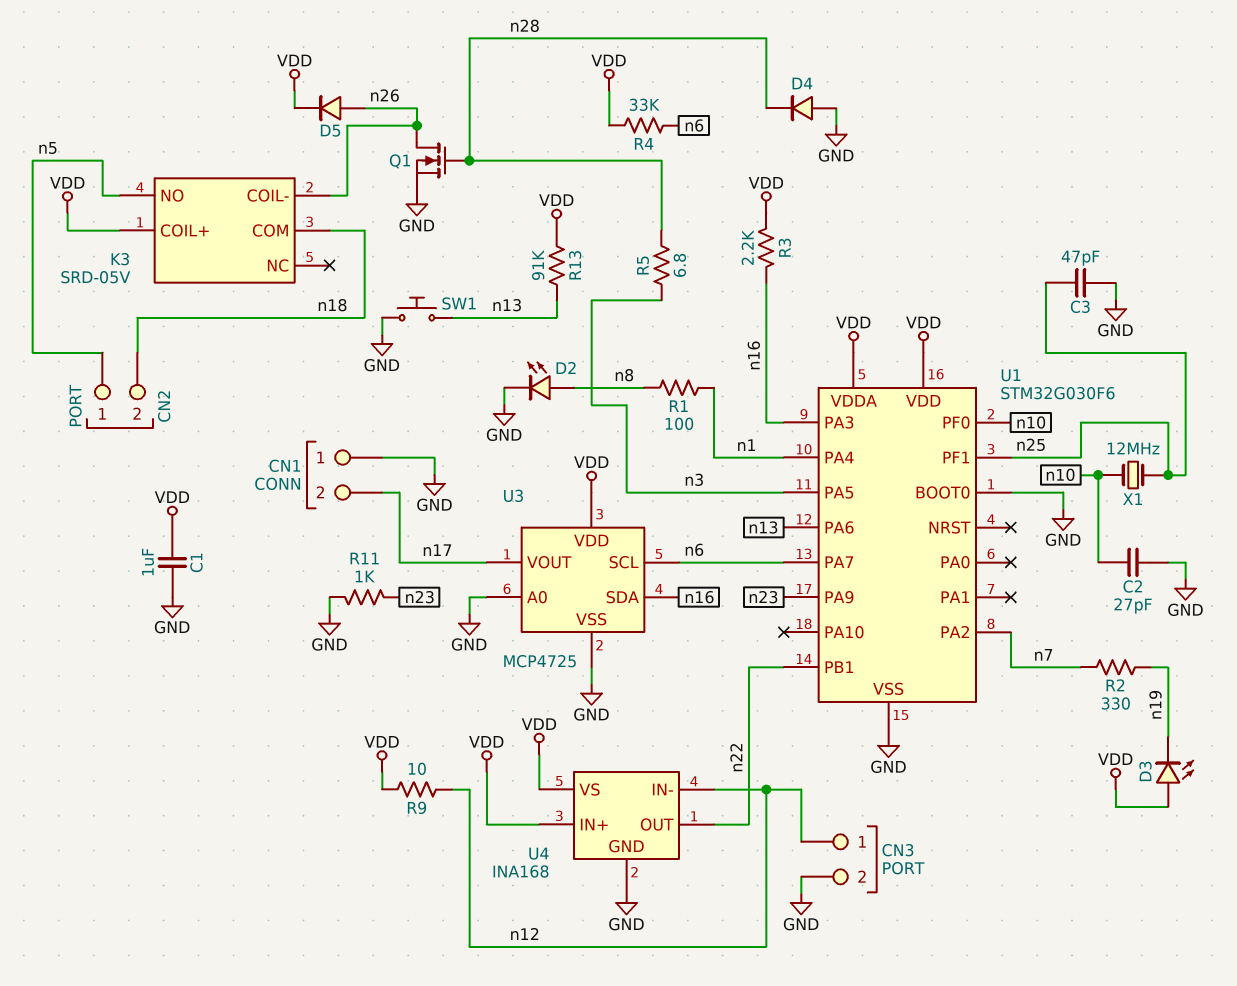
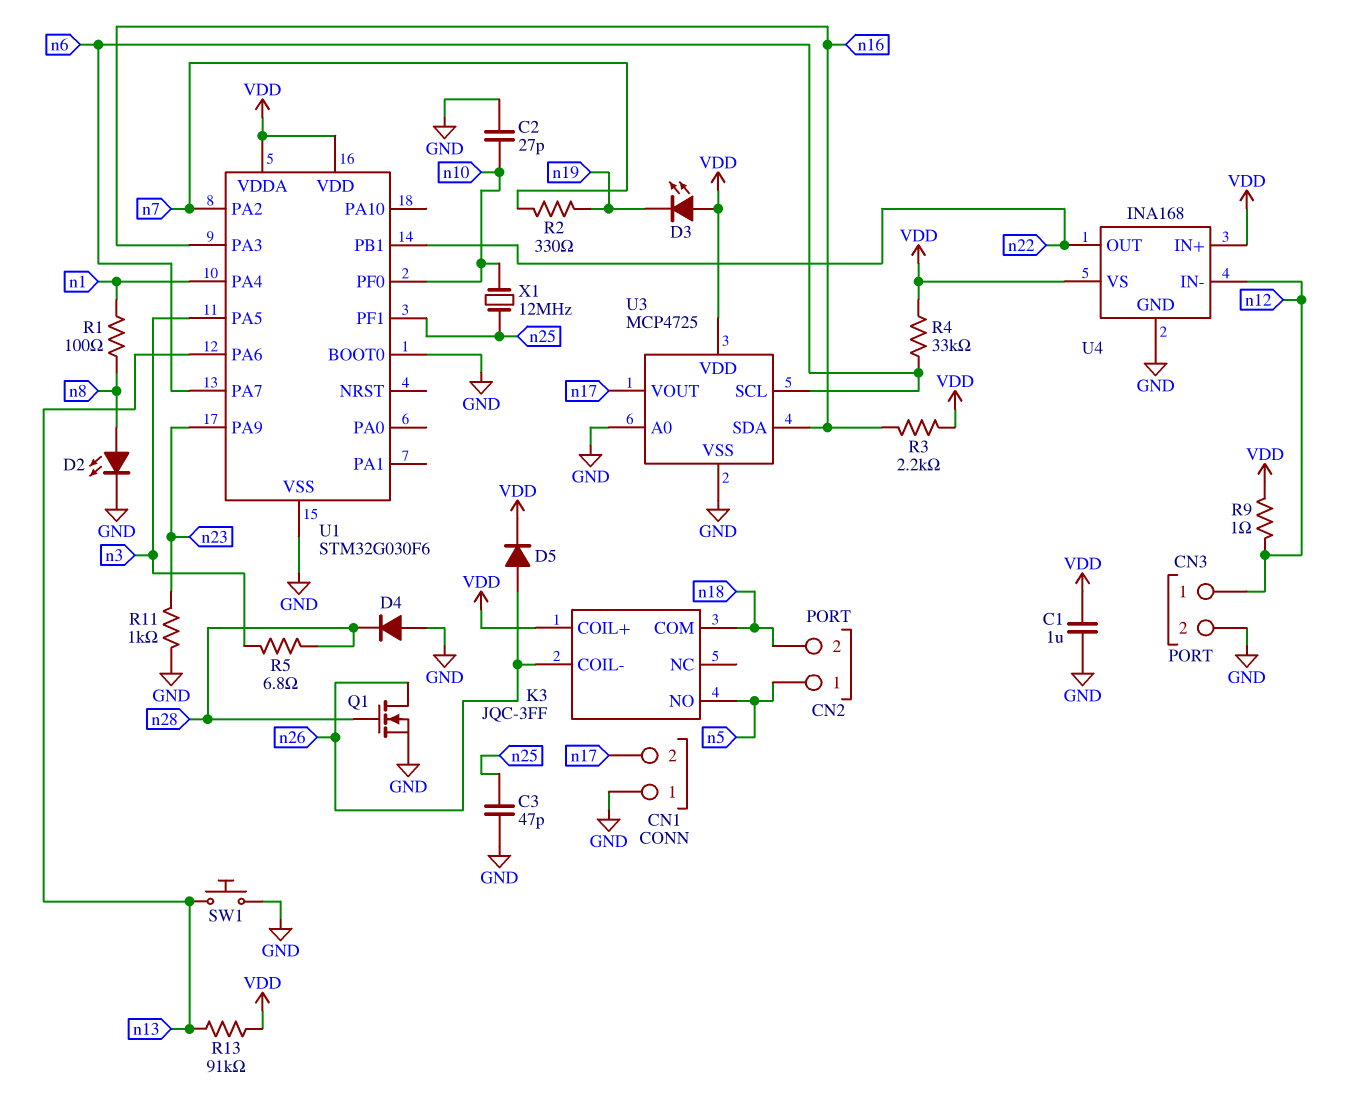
K3: SRD-05V -> JQC-3FF
R9: 10 (VDD, n12) -> 1 (VDD, n12)

